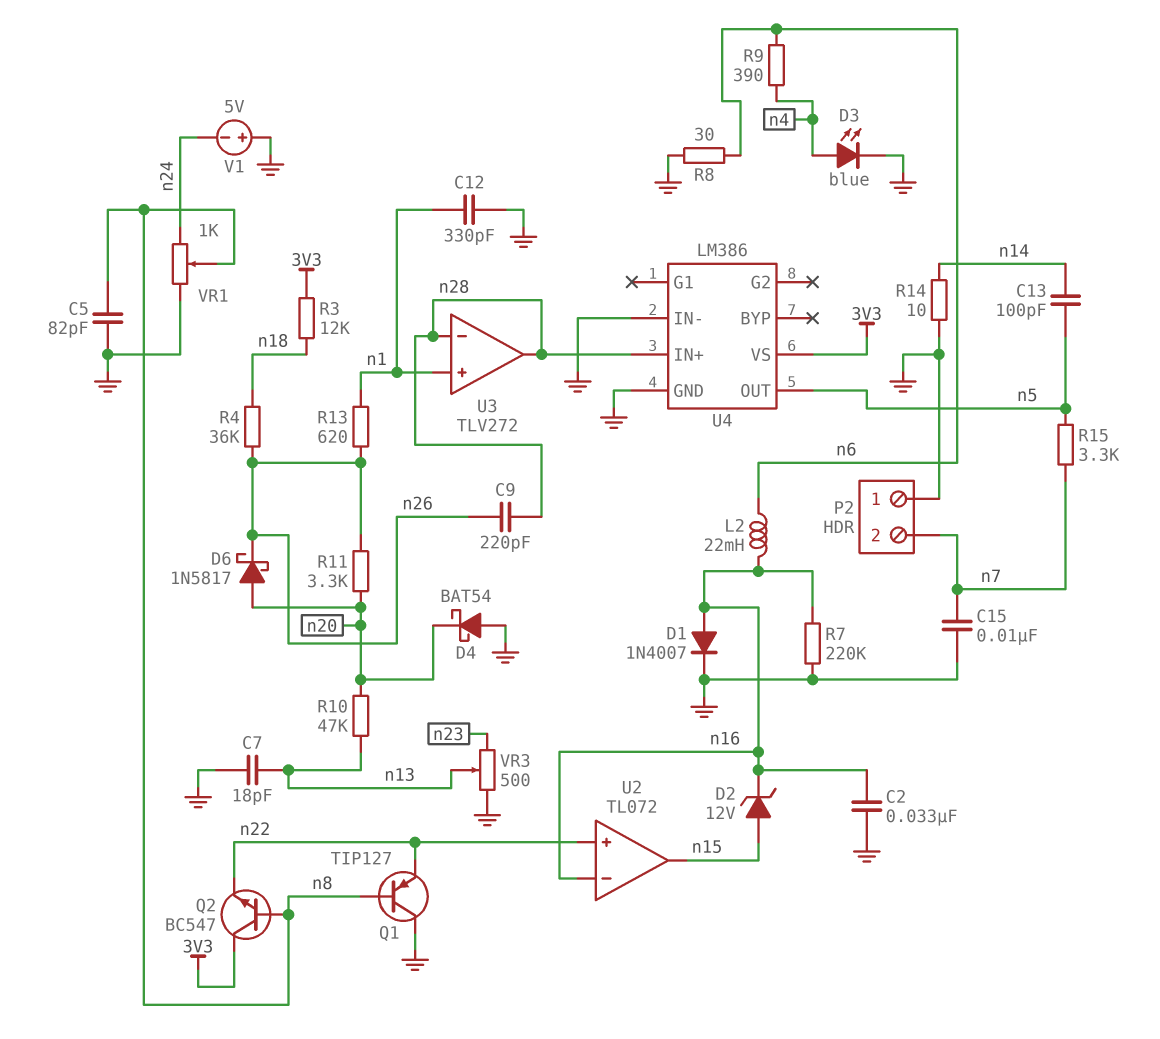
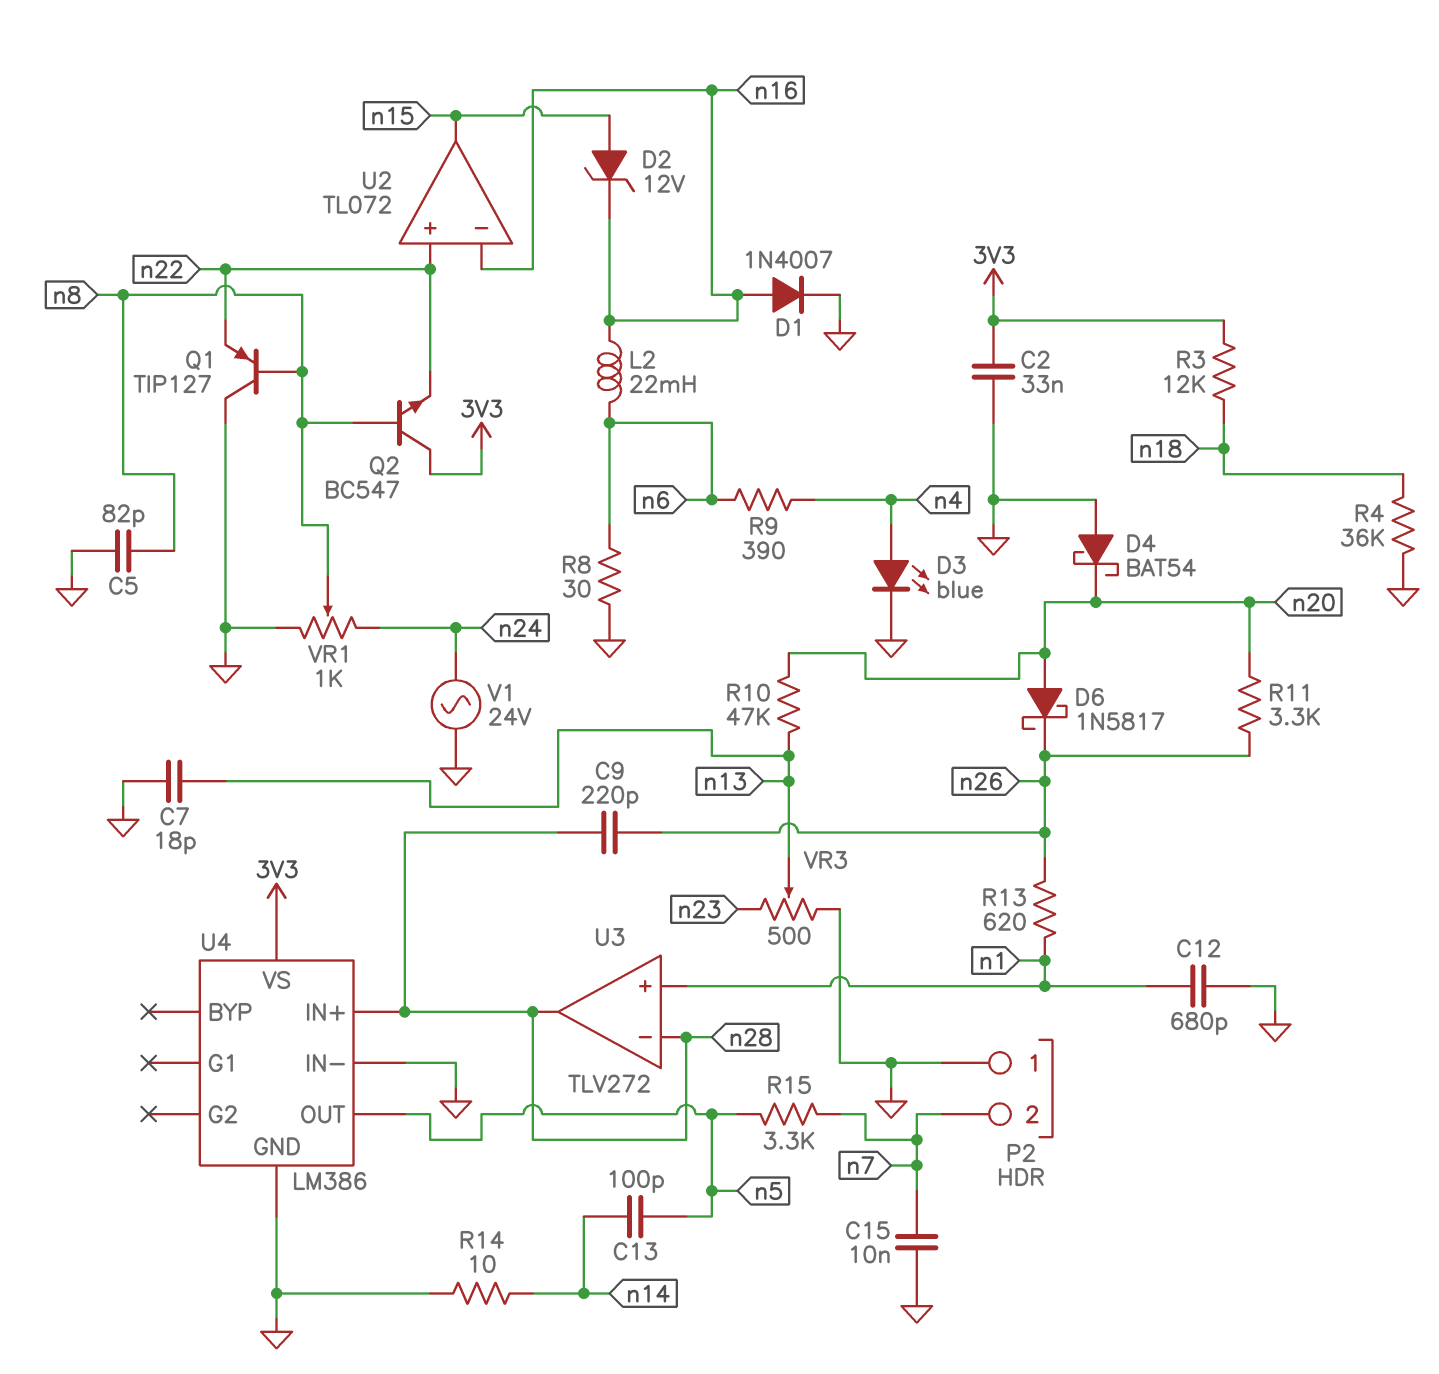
C2: 33nF (GND, n16) -> 33nF (3V3, GND)
C12: 330pF (GND, n1) -> 680pF (GND, n1)
R4: 36k (n18, n26) -> 36k (GND, n18)
R7: 220k (GND, n16) -> none
V1: 5V (plus GND, minus n24) -> AC 24V (GND, n24)

